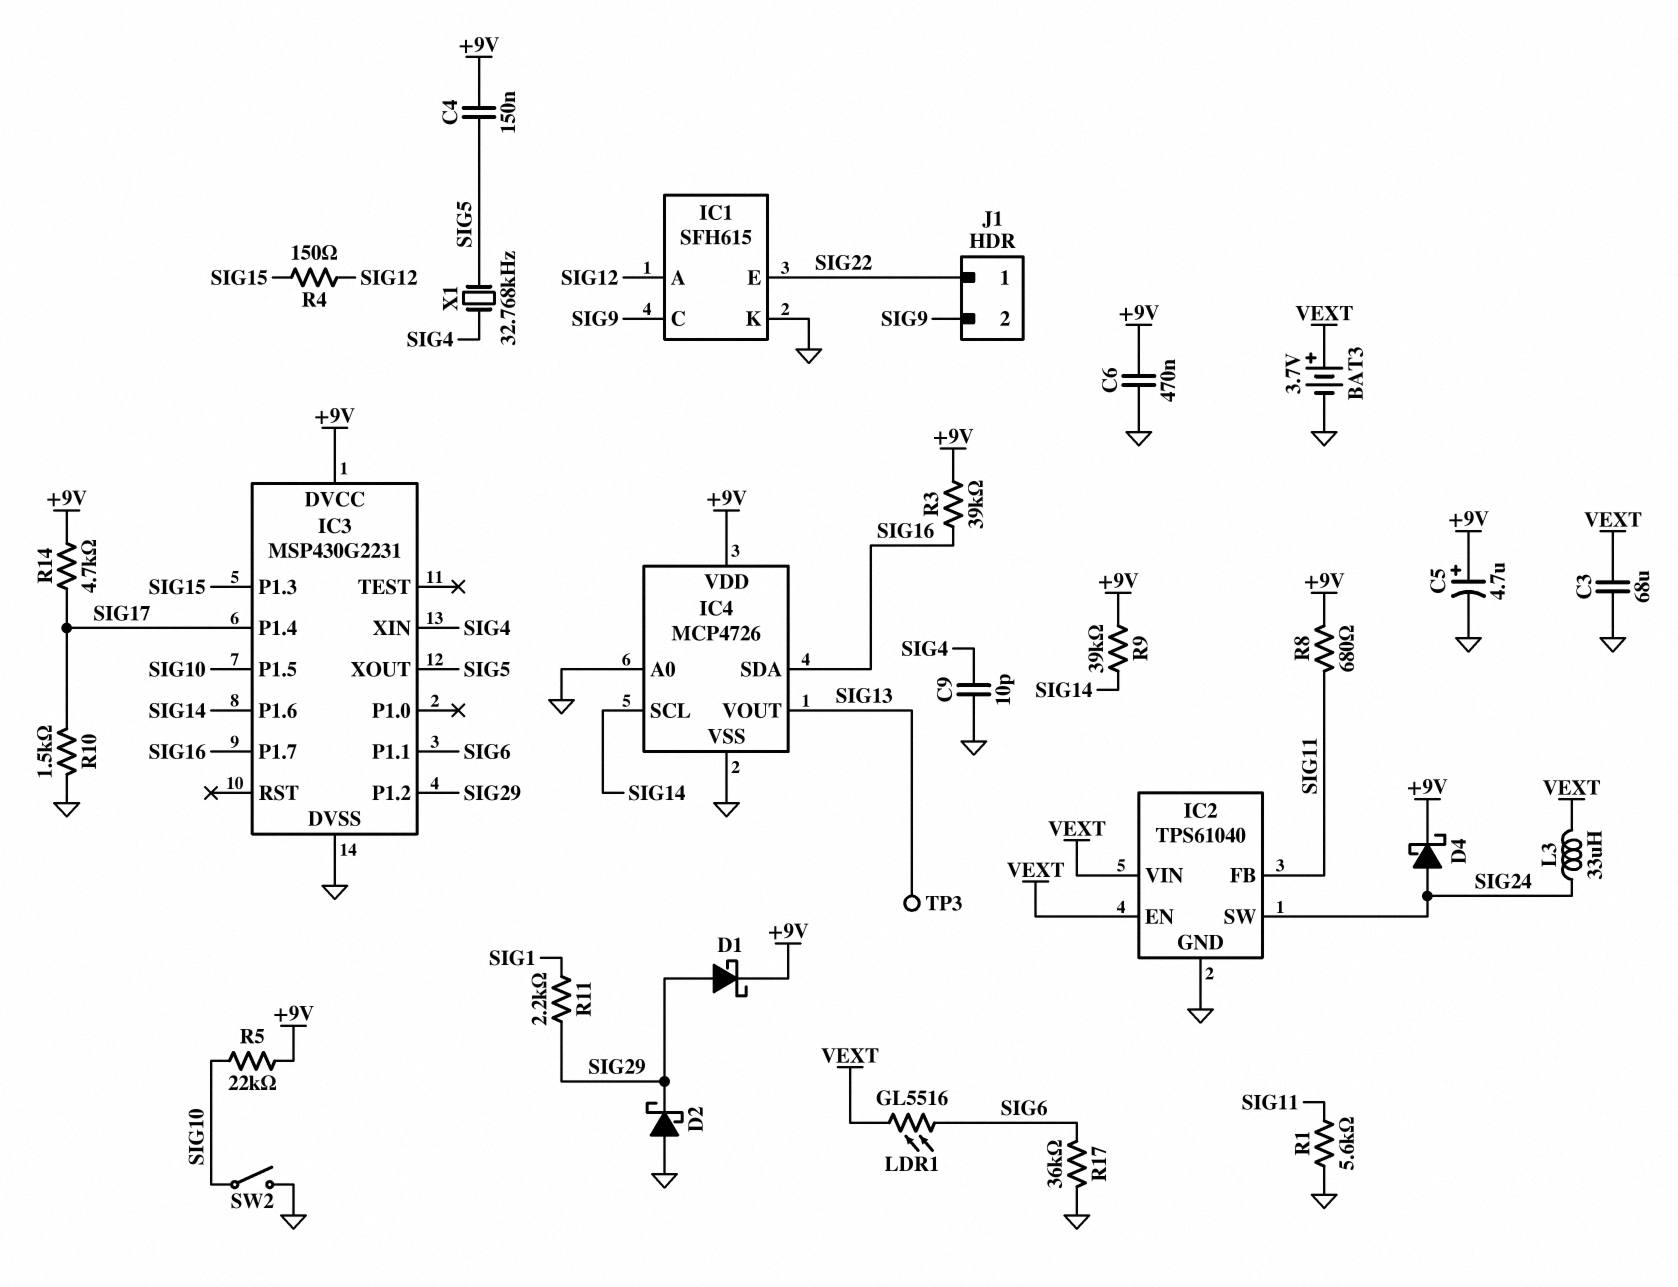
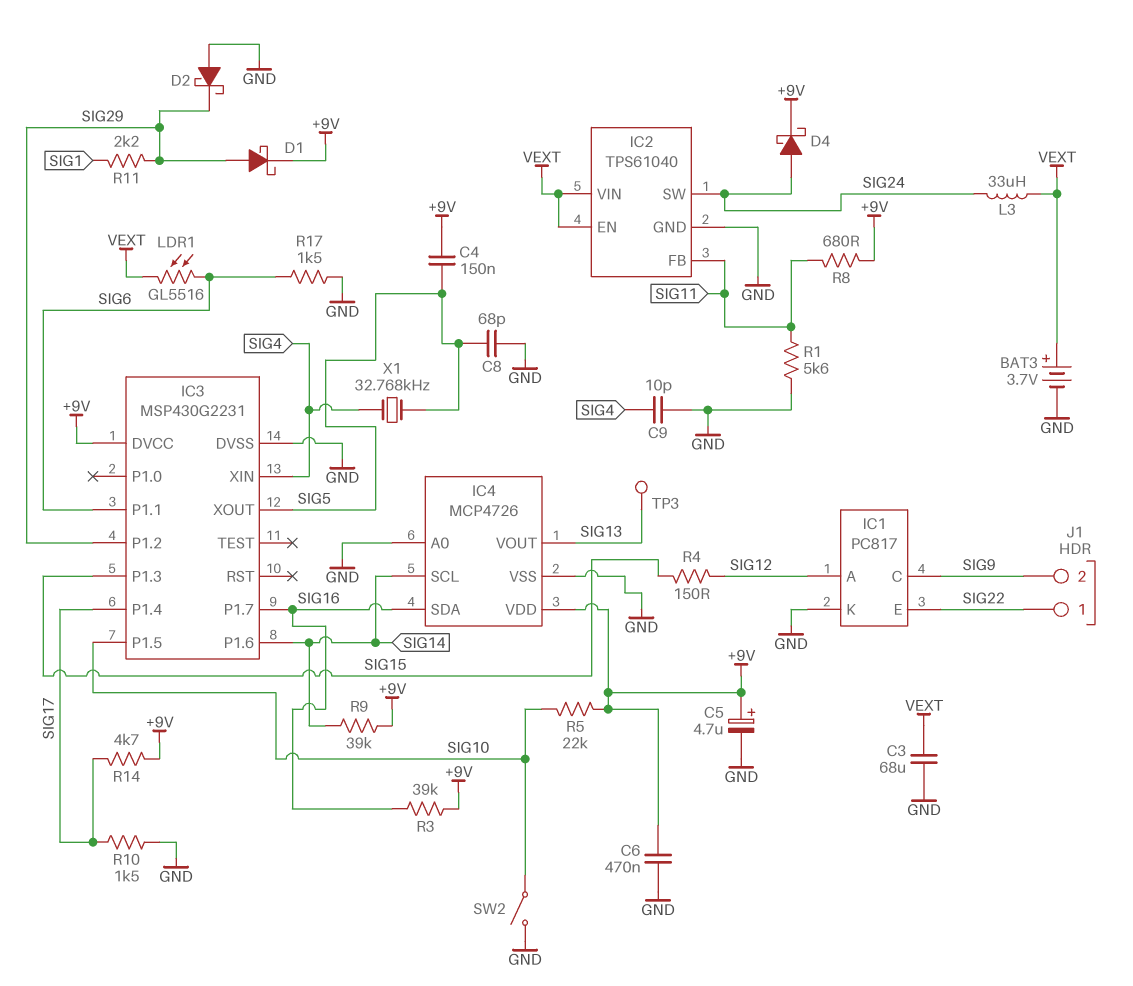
C8: none -> 68pF (GND, SIG5)
IC1: SFH615 -> PC817
R17: 36k (GND, SIG6) -> 1.5k (GND, SIG6)

